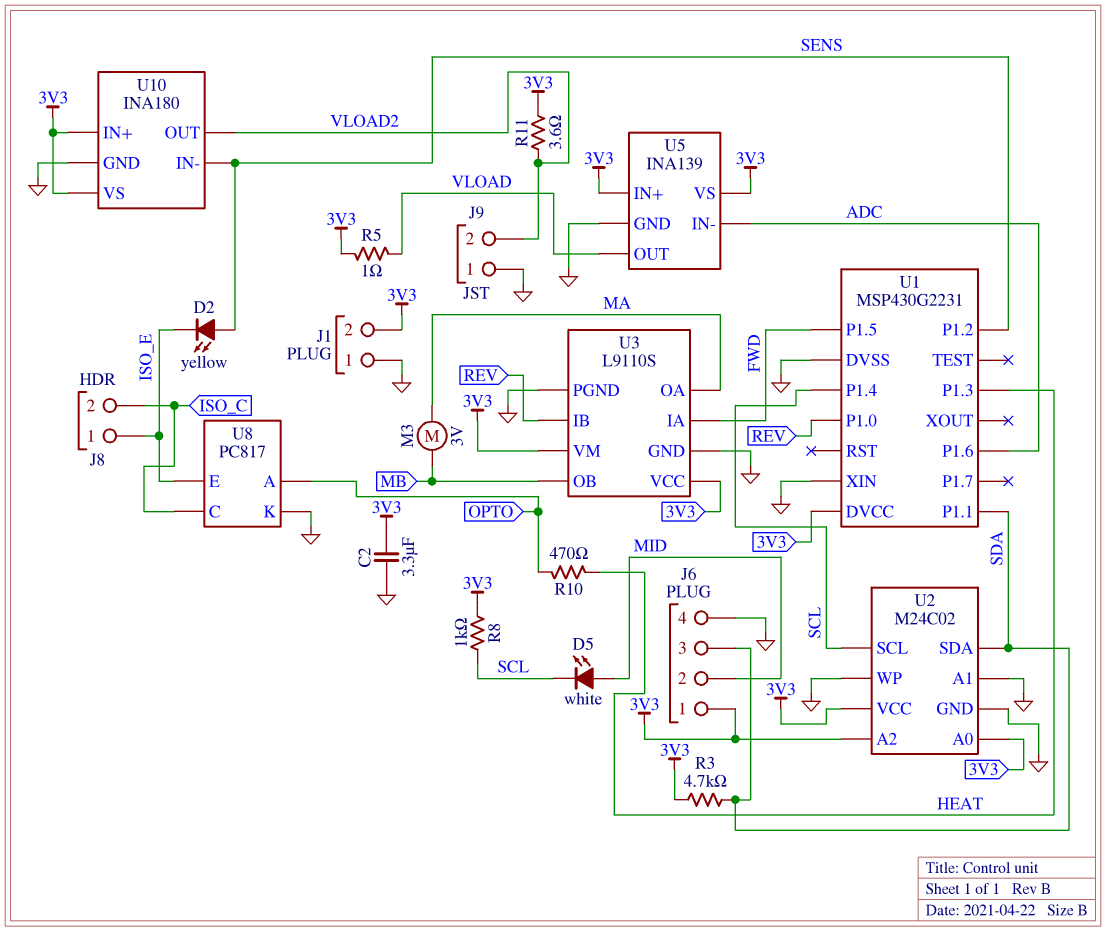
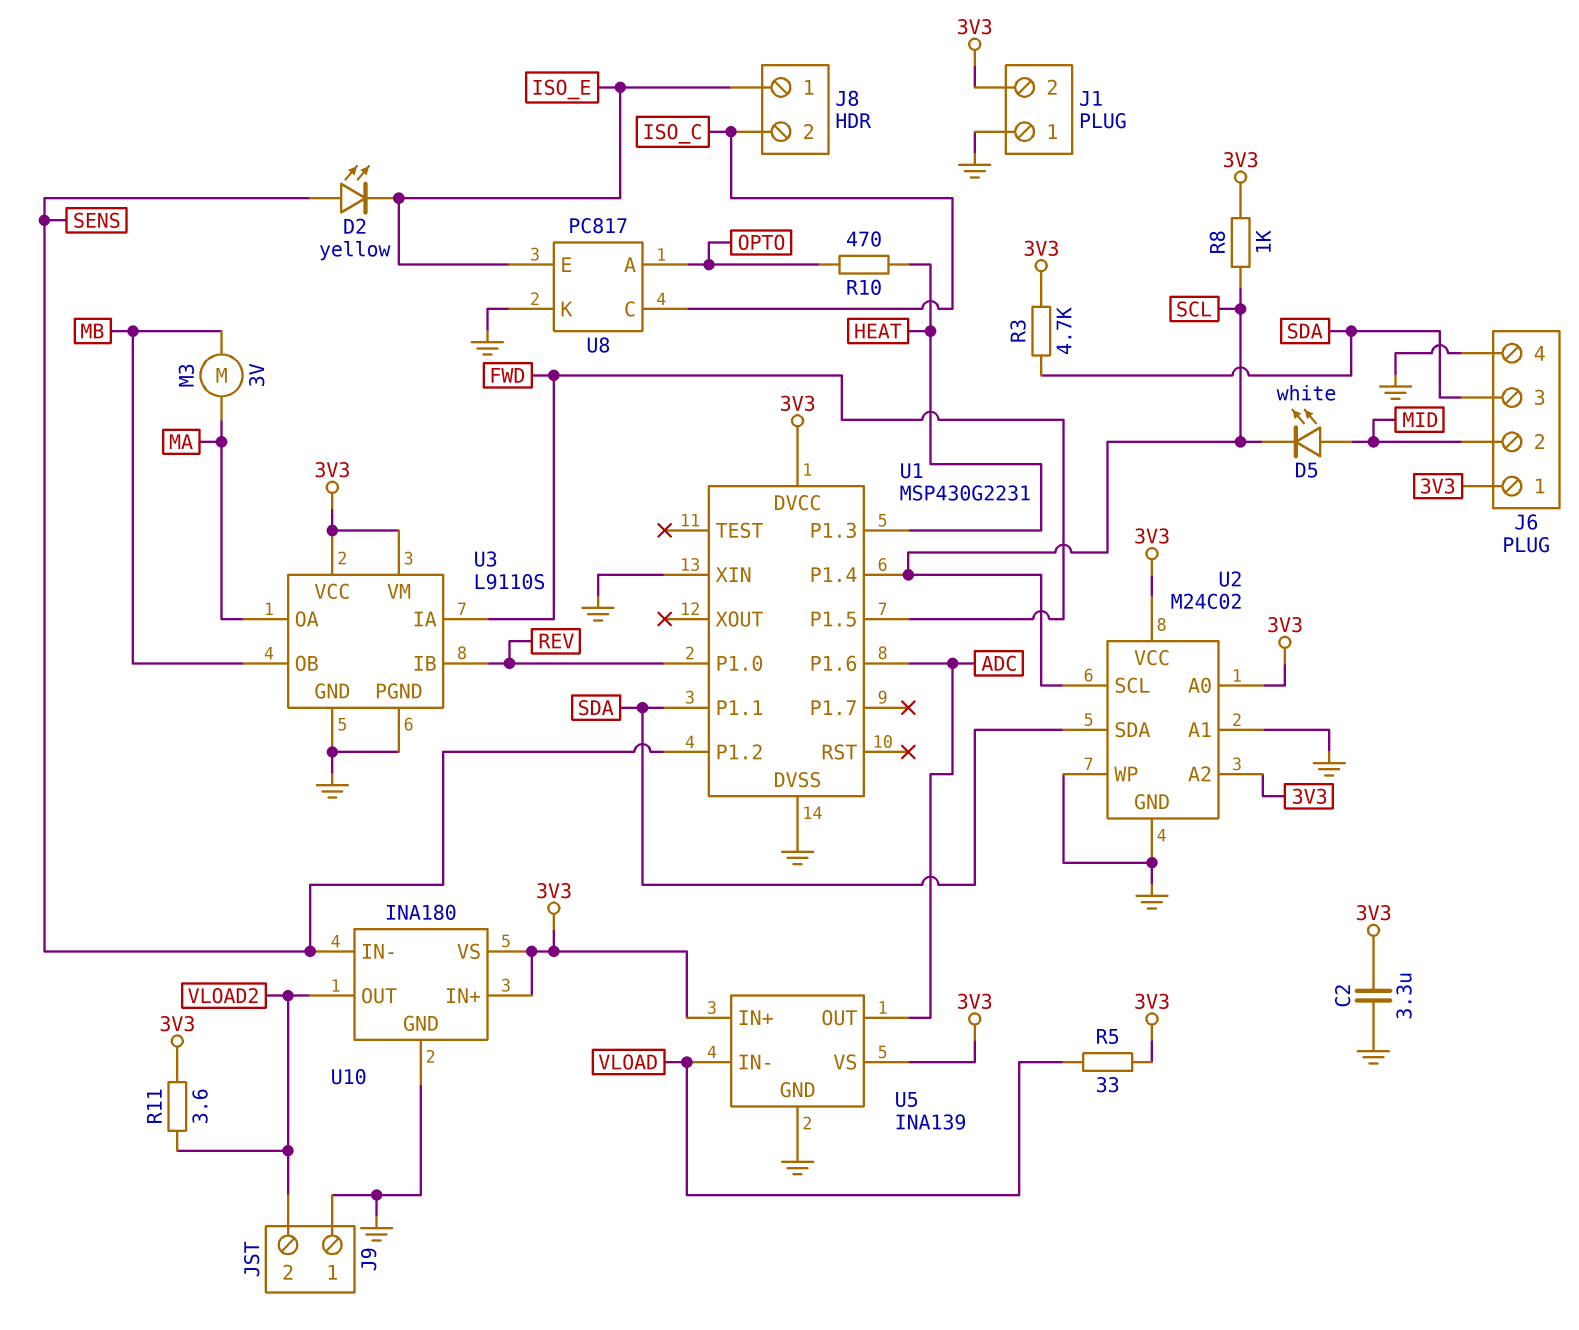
R5: 1 (3V3, VLOAD) -> 33 (3V3, VLOAD)
U5 pin IN-: ADC -> VLOAD
U5 pin OUT: VLOAD -> ADC

